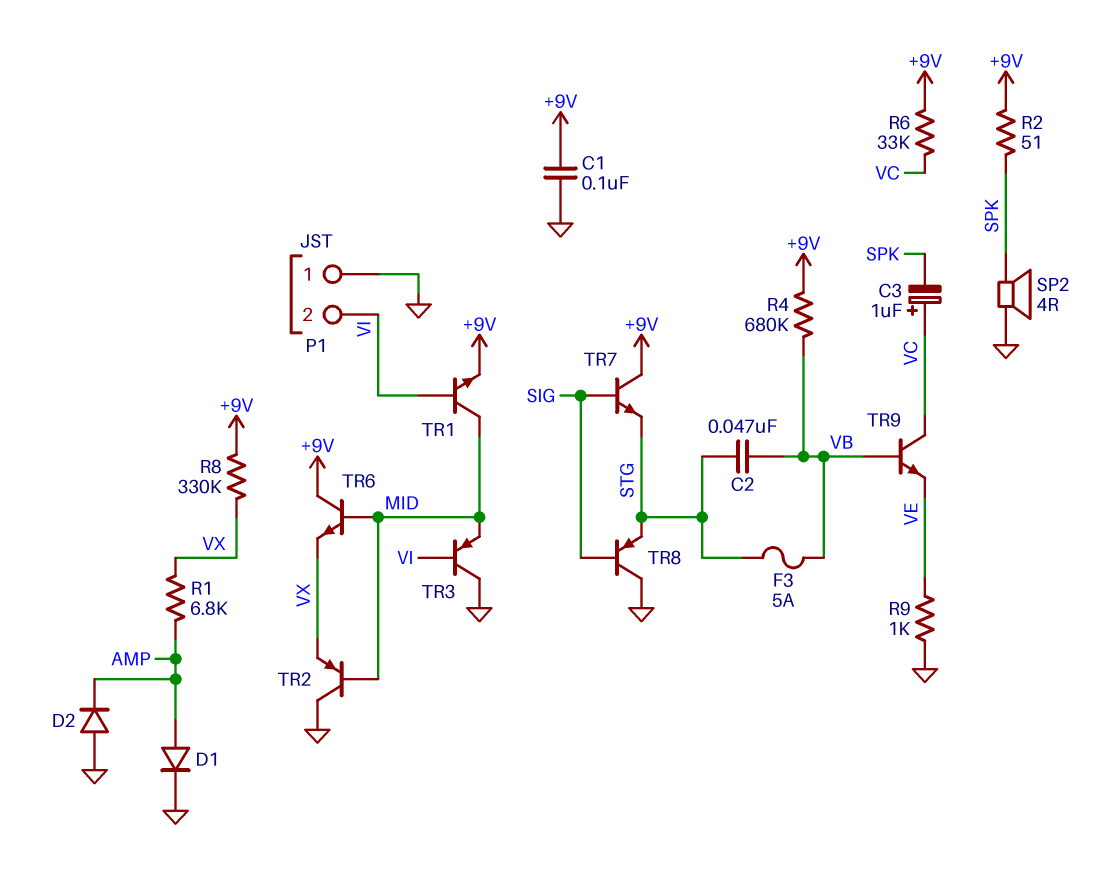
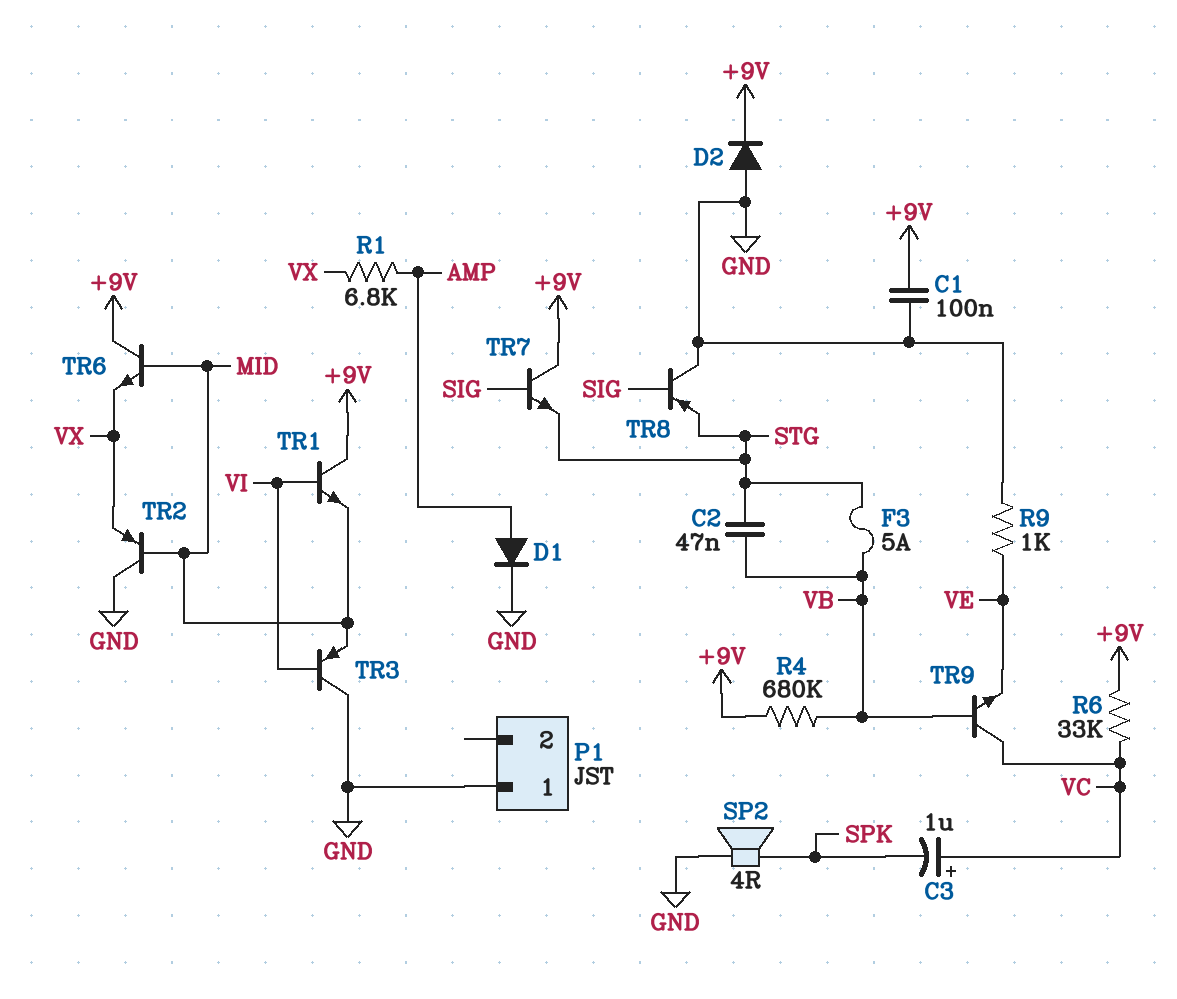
D2: diode (A GND, K AMP) -> diode (A GND, K +9V)
P1 pin 2: VI -> none
R2: 51 (+9V, SPK) -> none
R8: 330k (+9V, VX) -> none
TR1: NPN (B VI, C MID, E +9V) -> NPN (B VI, C +9V, E MID)

